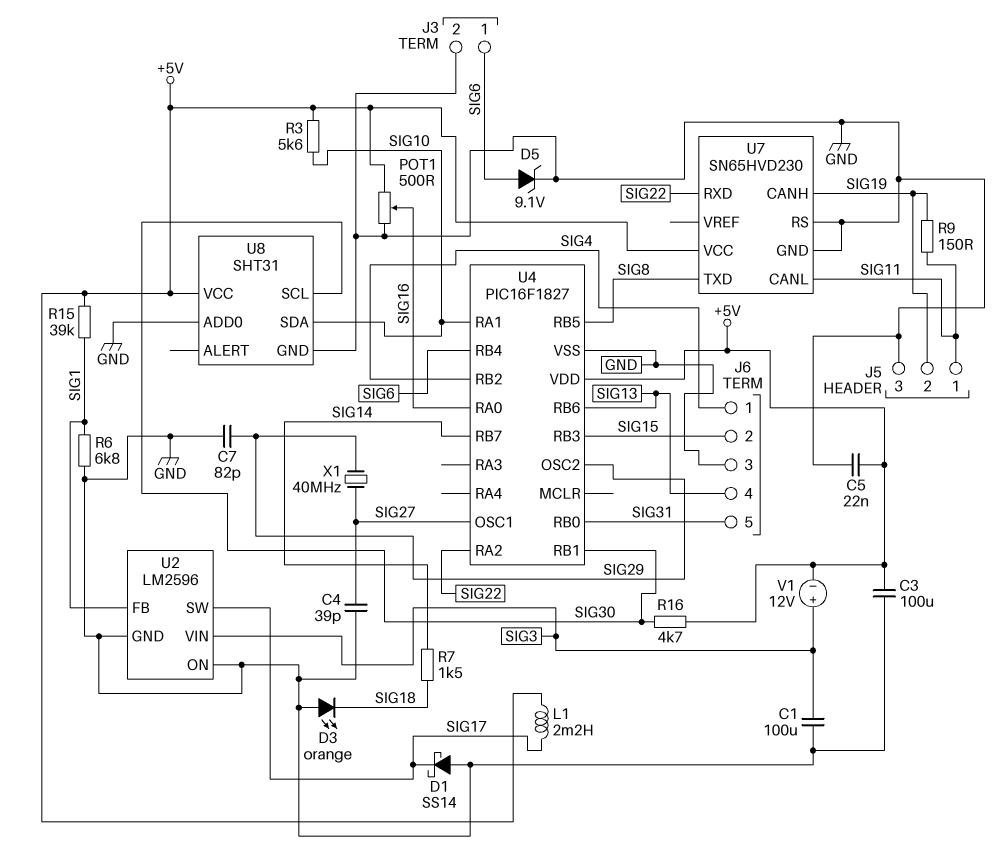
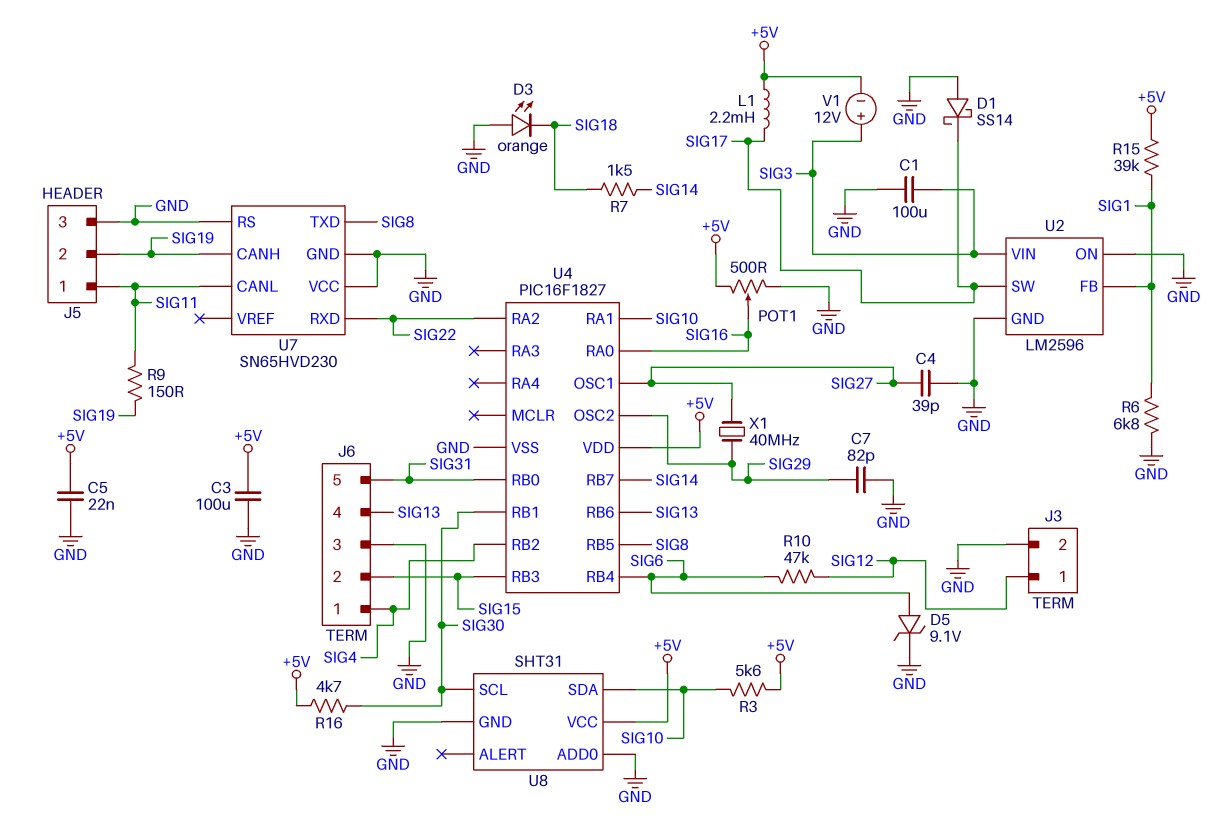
J3 pin 1: SIG6 -> SIG12
R10: none -> 47k (SIG6, SIG12)
U7 pin VCC: +5V -> GND

